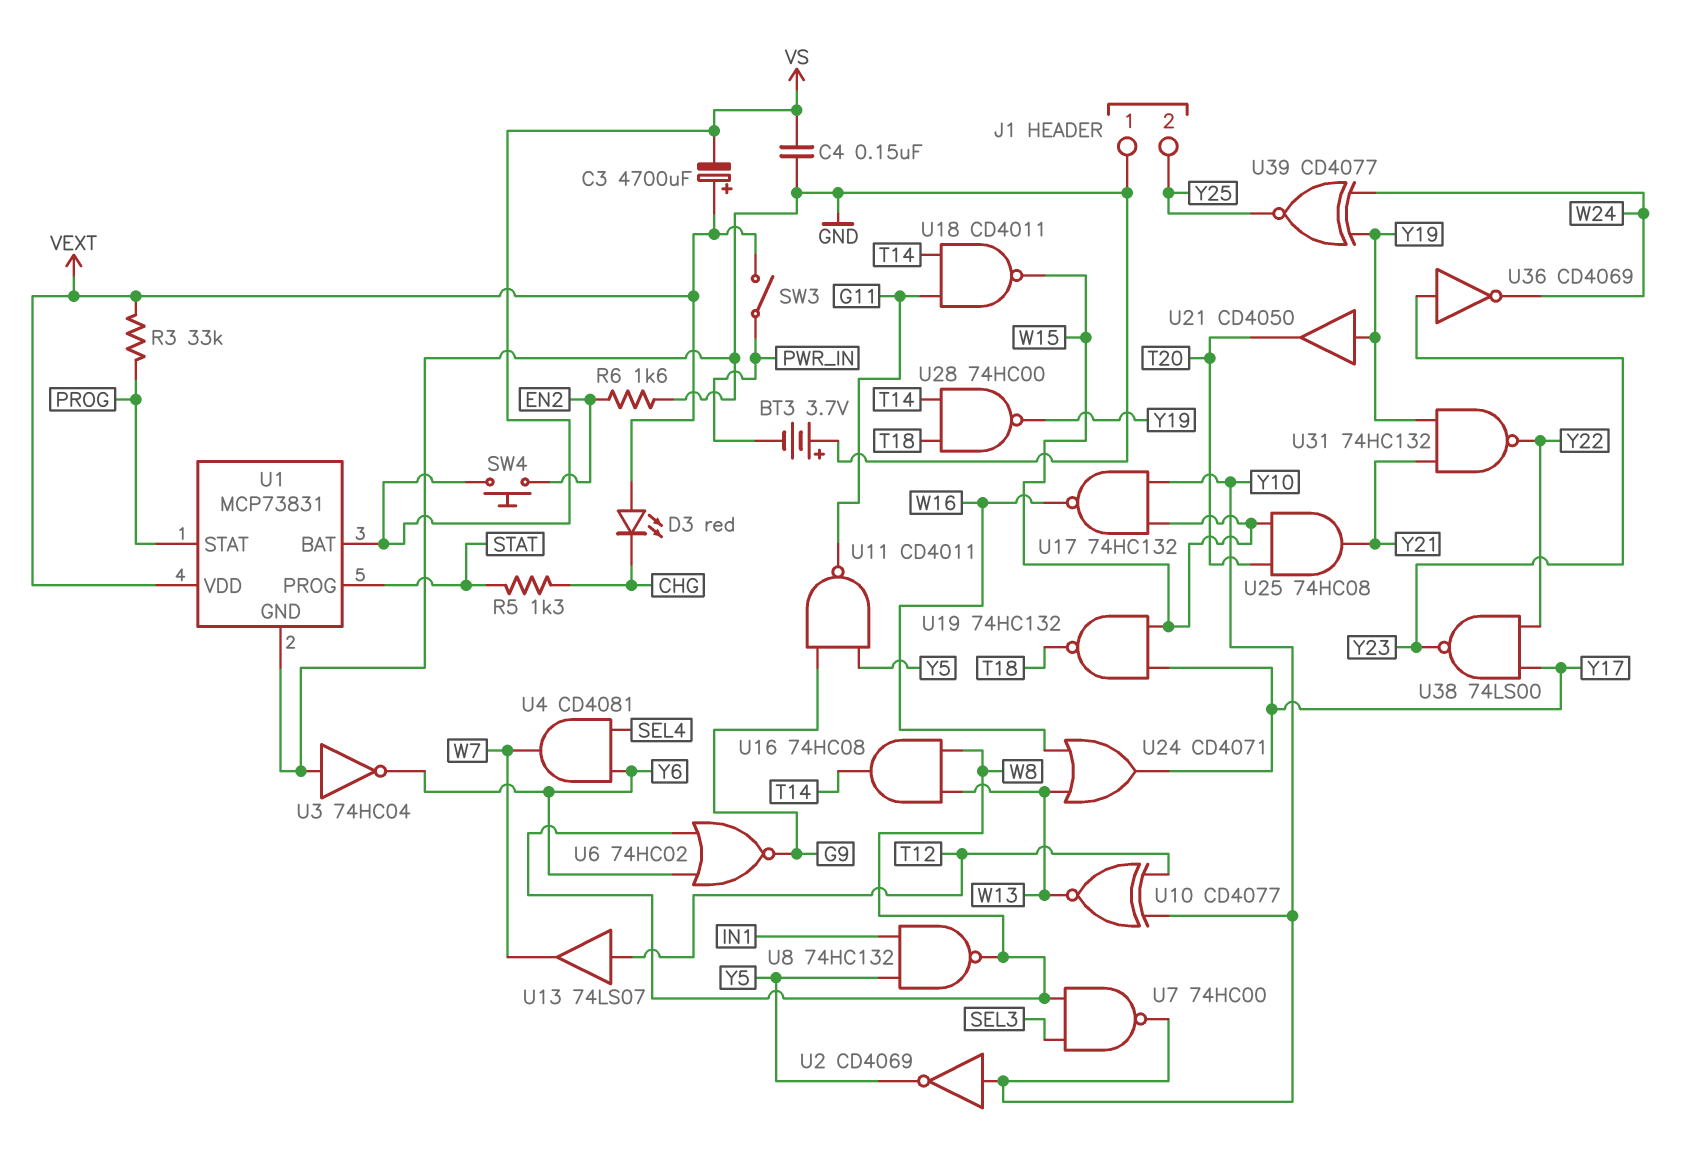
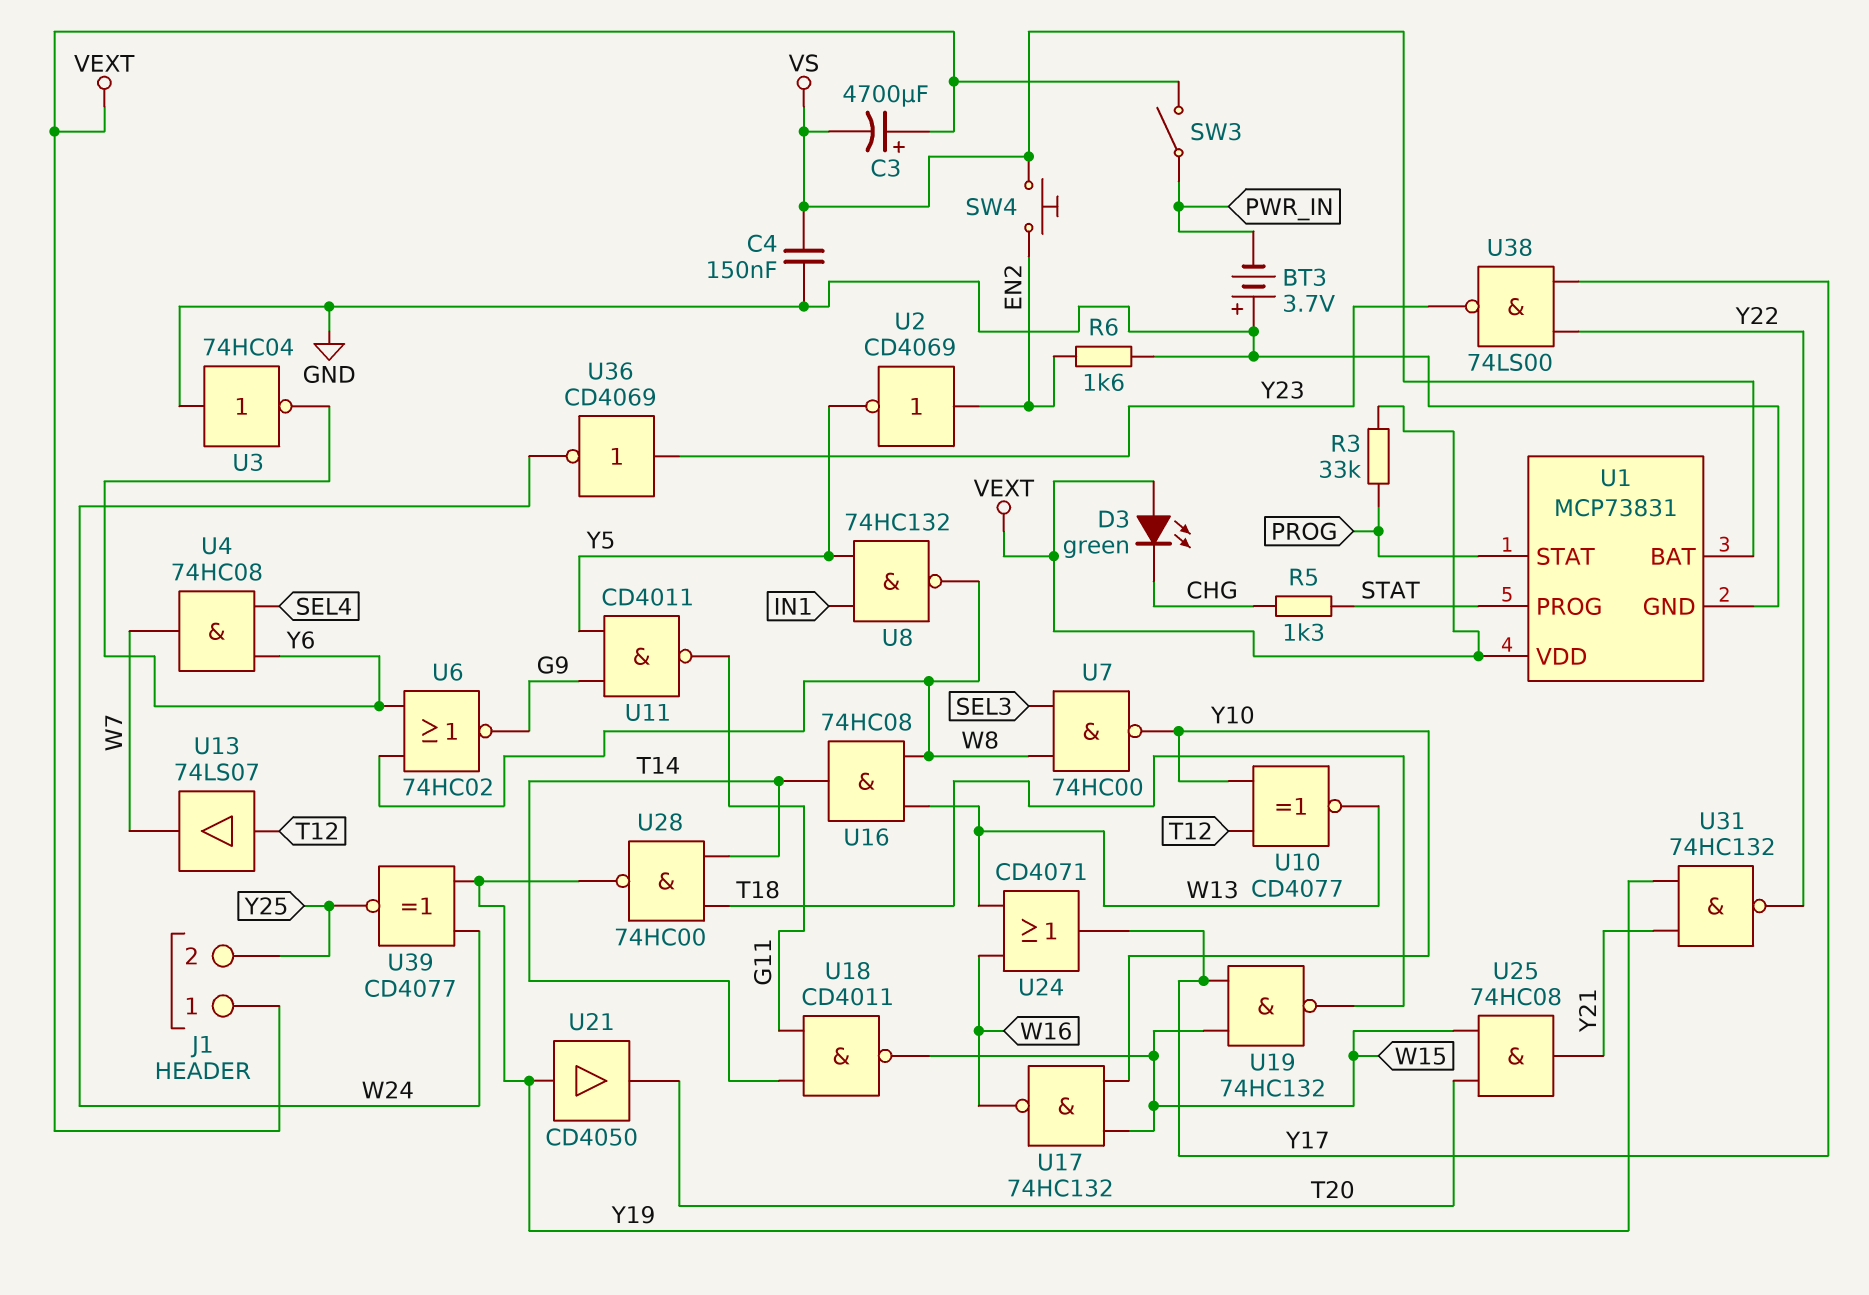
D3: LED red (A VEXT, K CHG) -> LED green (A VEXT, K CHG)
J1 pin 1: GND -> VEXT
U2: NOT CD4069 (in Y10, out Y5) -> NOT CD4069 (in EN2, out Y5)
U4: AND CD4081 (in SEL4, in Y6, out W7) -> AND 74HC08 (in SEL4, in Y6, out W7)

